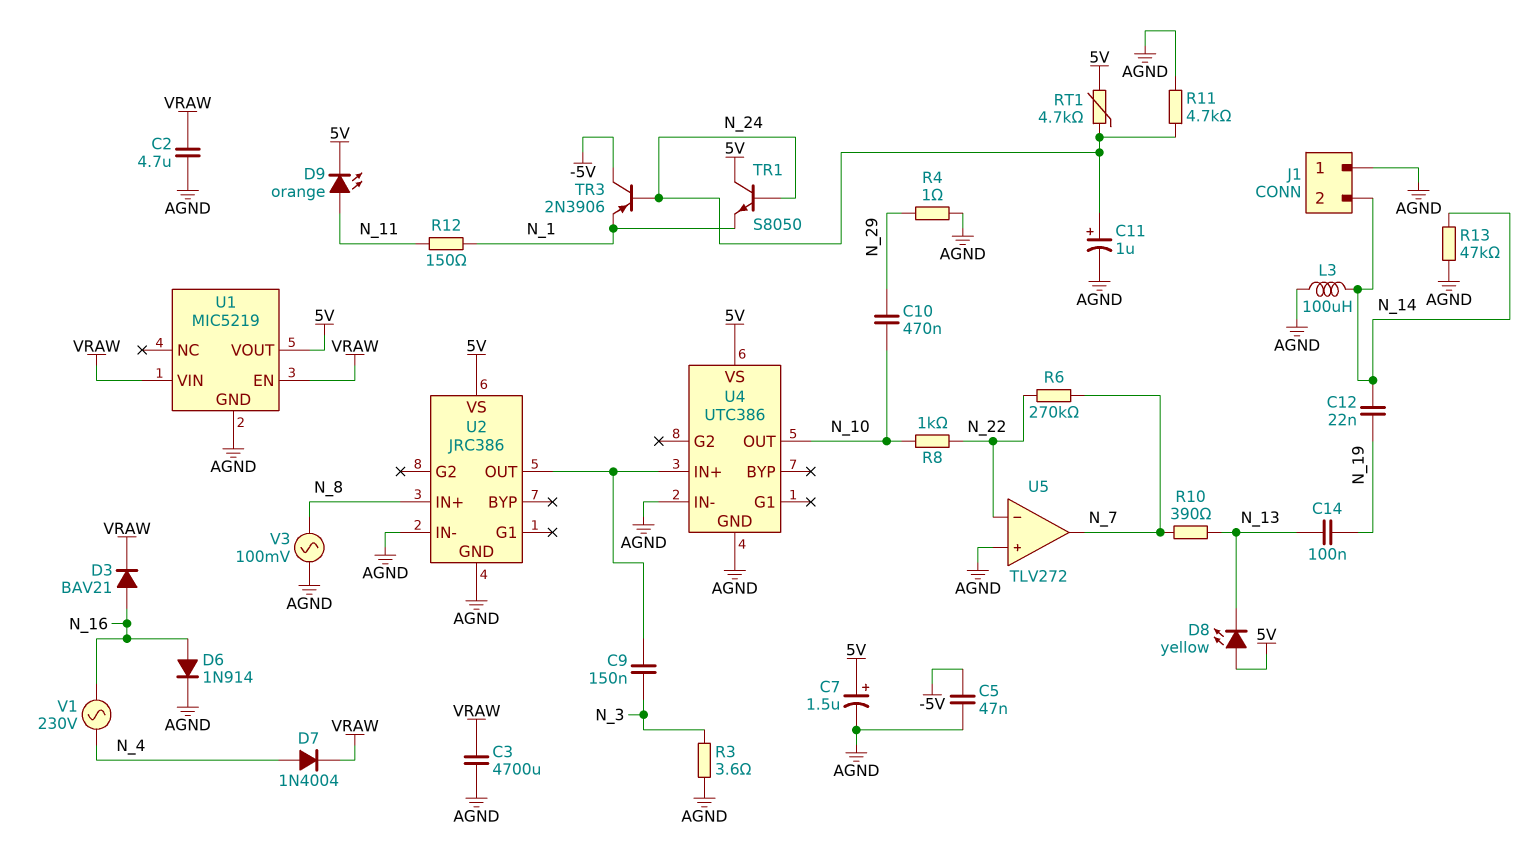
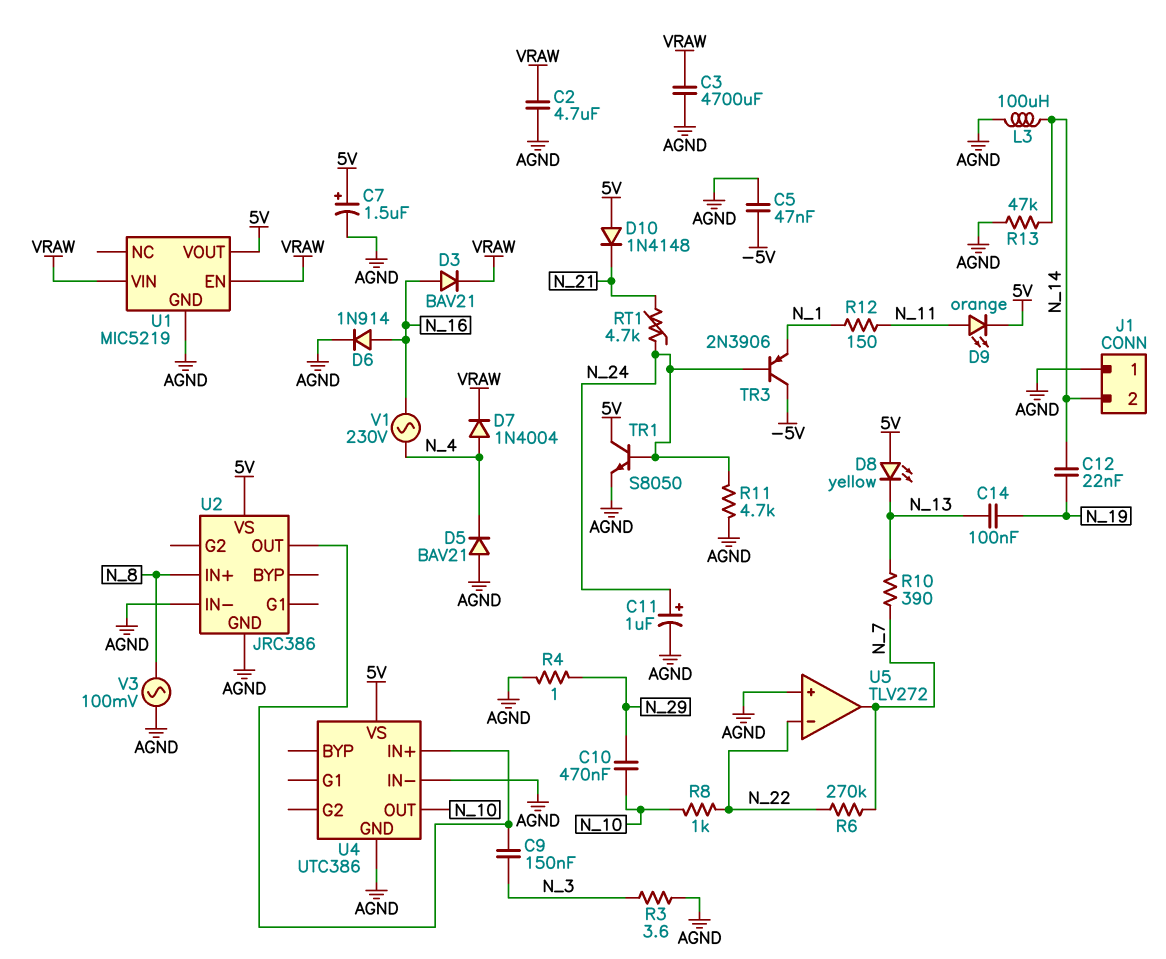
D5: none -> diode BAV21 (A AGND, K N_4)
D10: none -> diode 1N4148 (A 5V, K N_21)
RT1: 4.7k (5V, N_24) -> 4.7k (N_21, N_24)
TR1: NPN S8050 (B N_24, C 5V, E N_1) -> NPN S8050 (B N_24, C 5V, E AGND)

